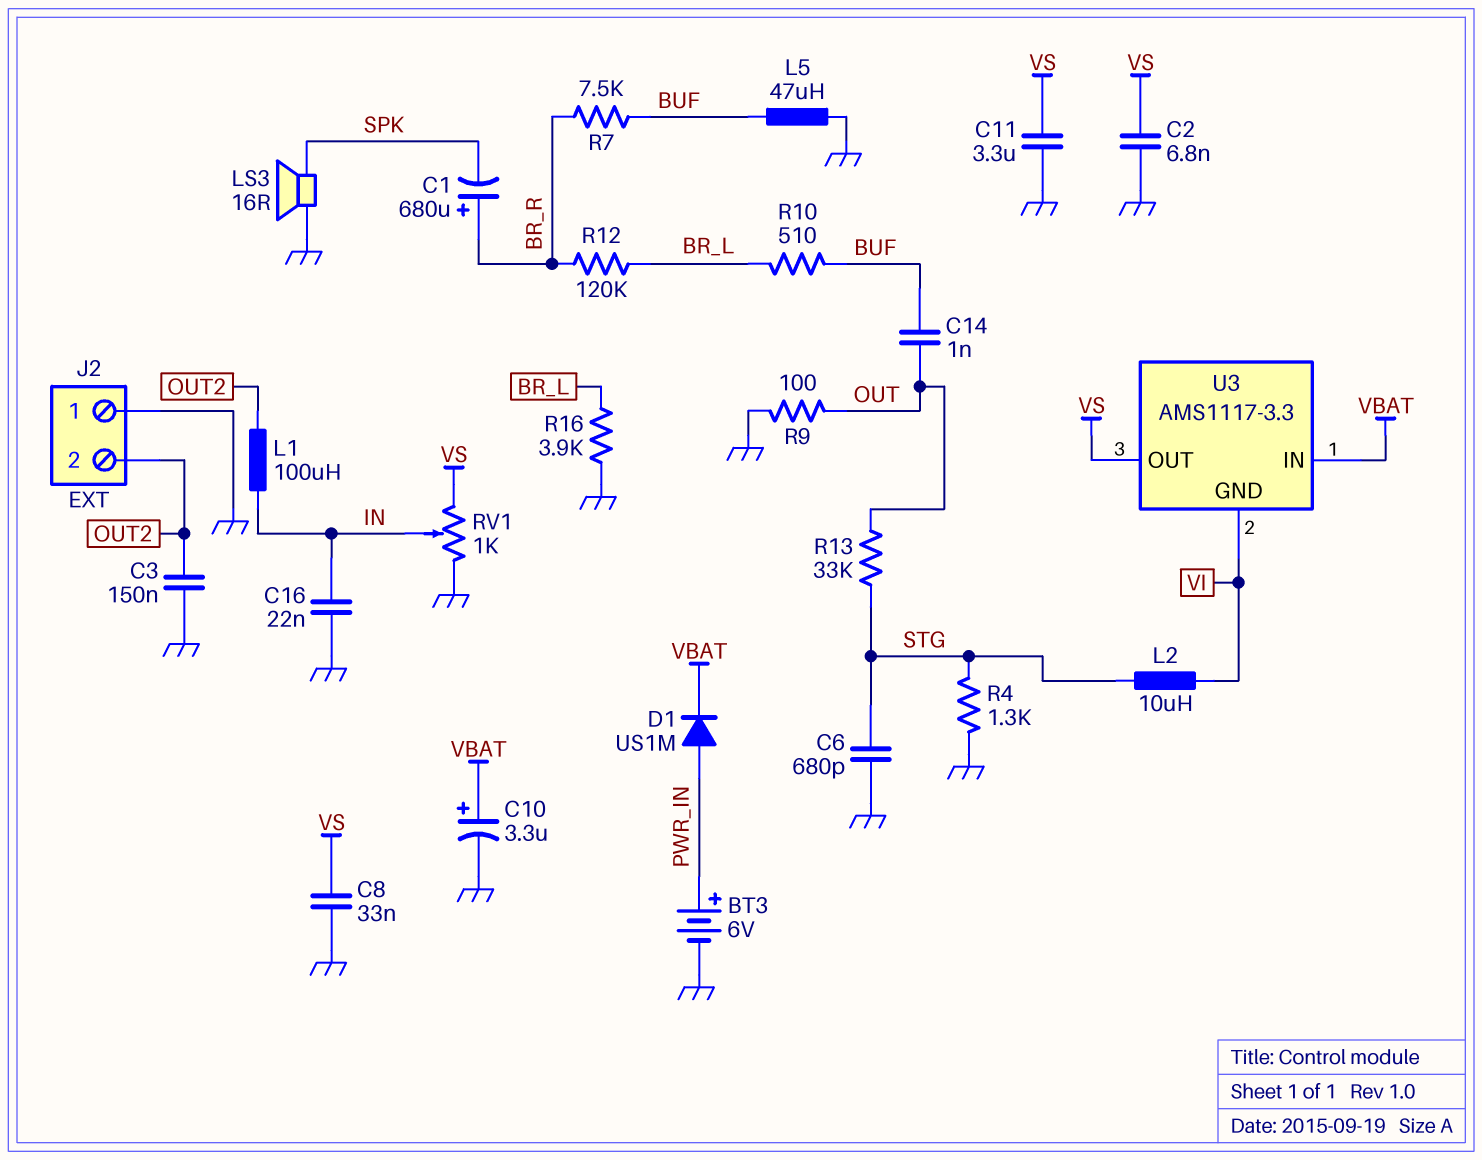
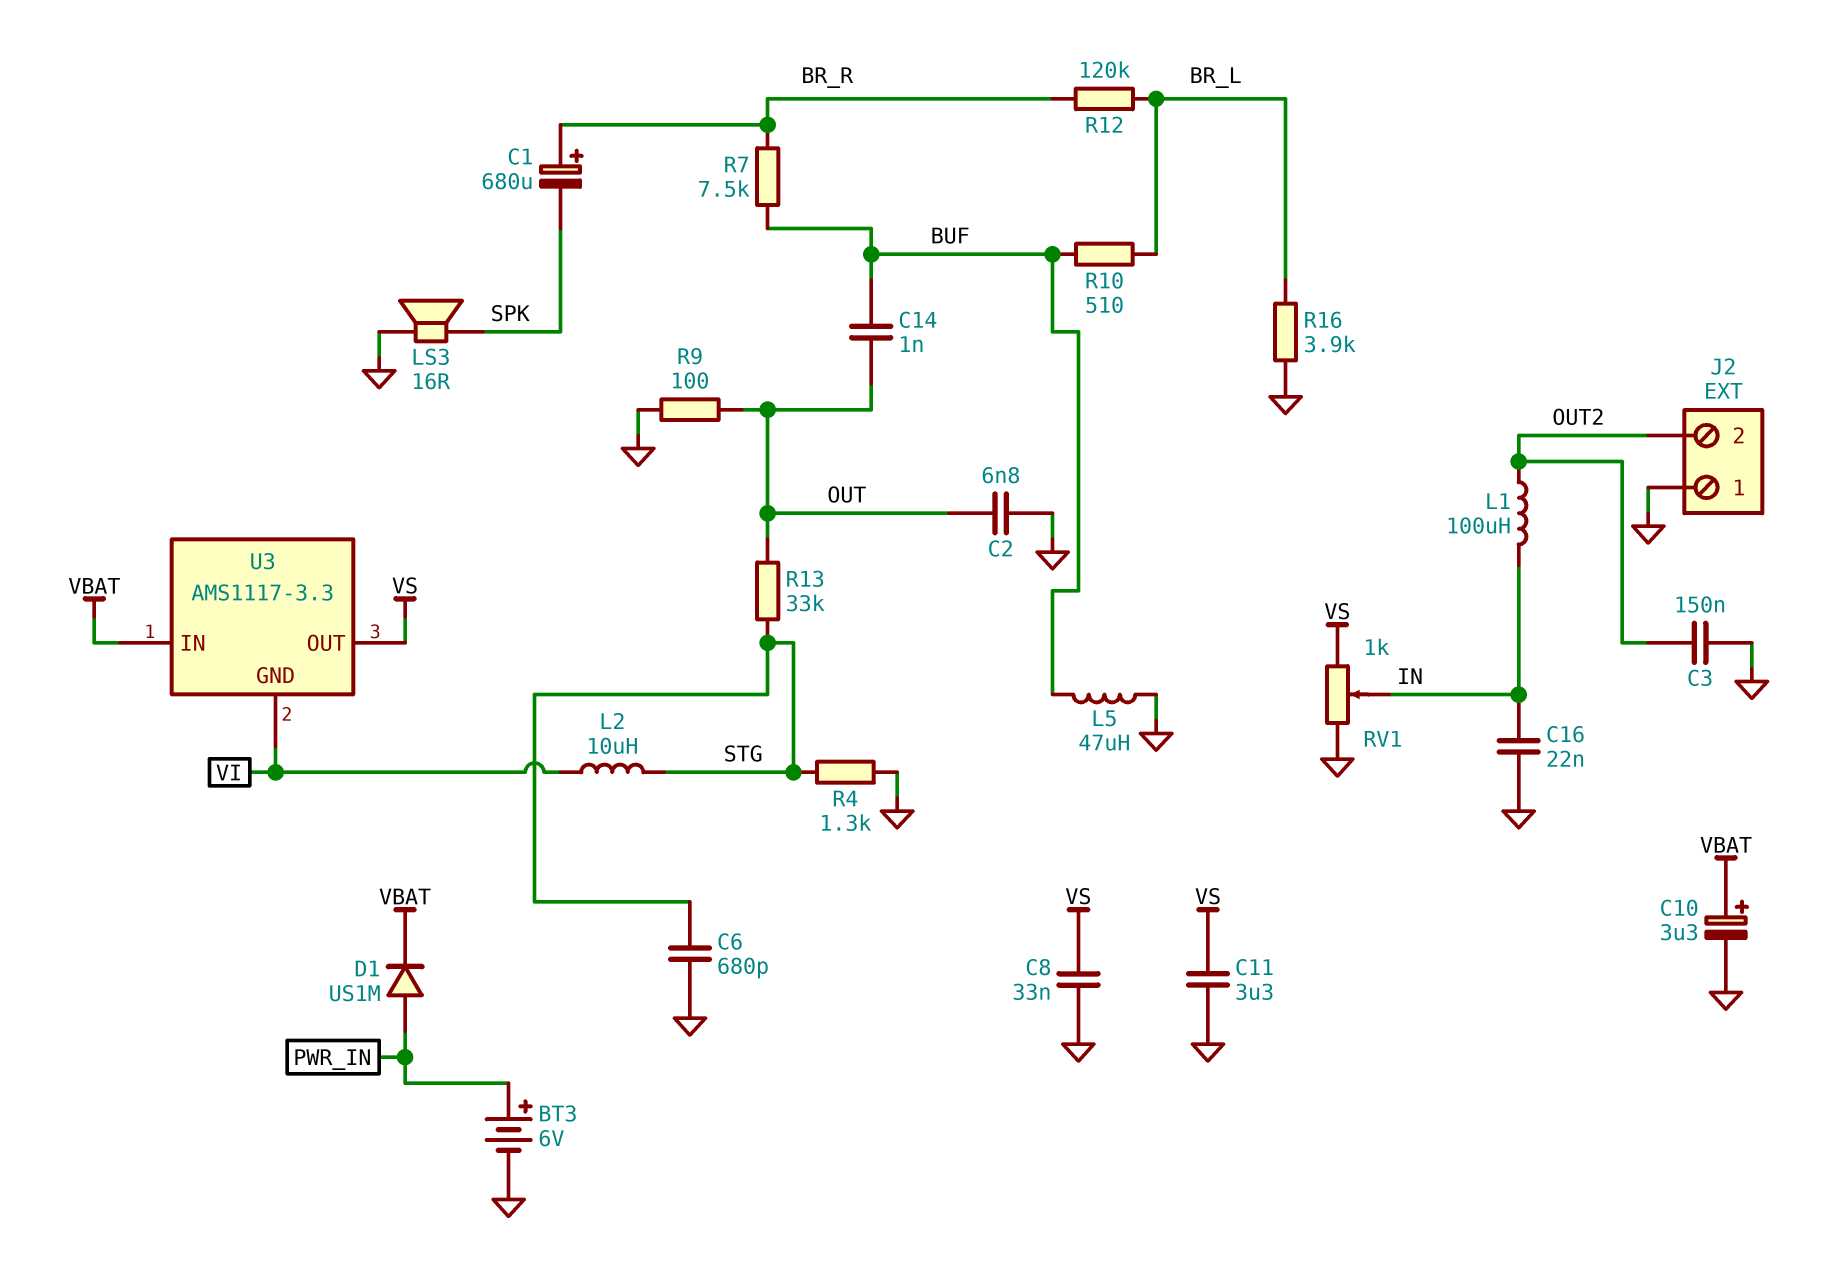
C2: 6.8nF (GND, VS) -> 6.8nF (GND, OUT)

